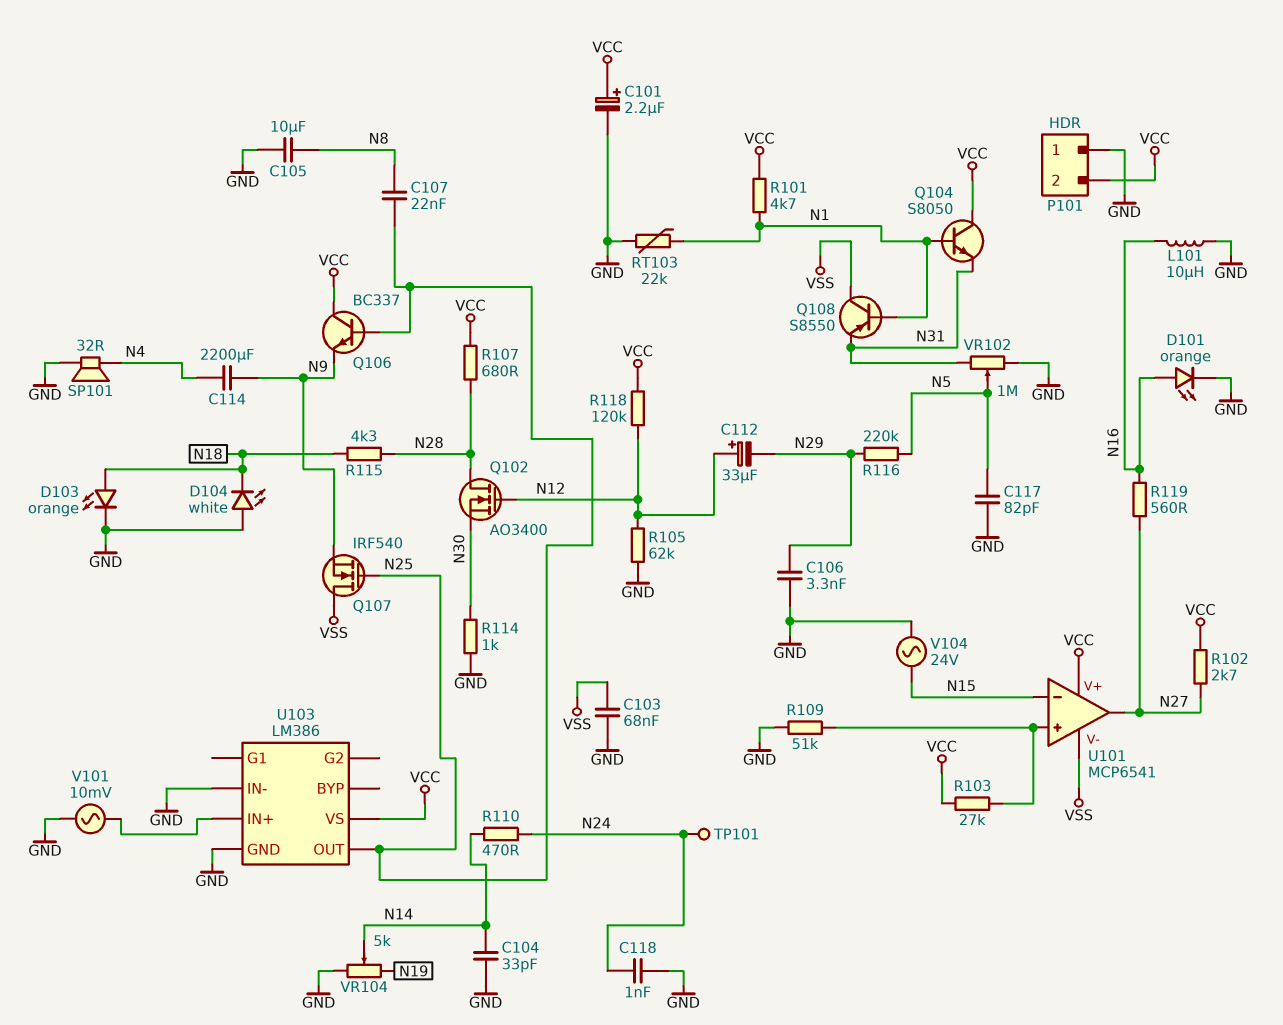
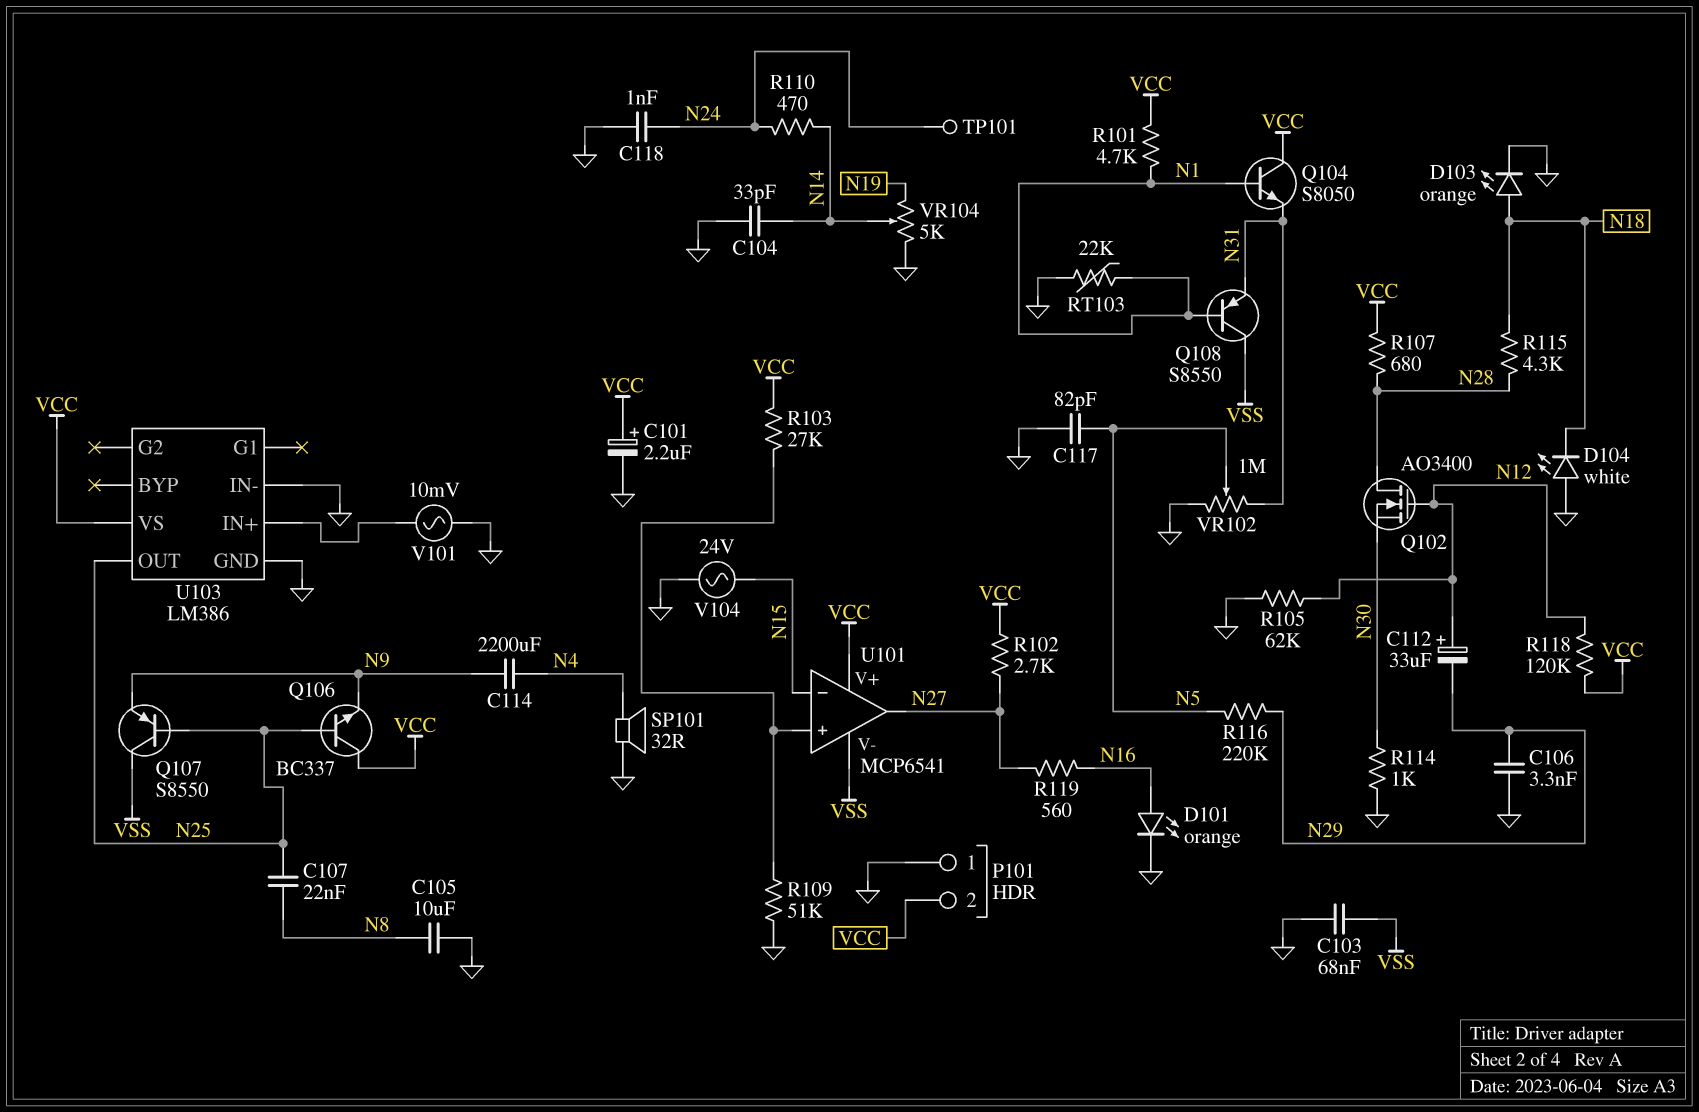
L101: 10uH (GND, N16) -> none
Q107: NMOS IRF540 (G N25, D VSS, S N9) -> PNP S8550 (B N25, C VSS, E N9)

